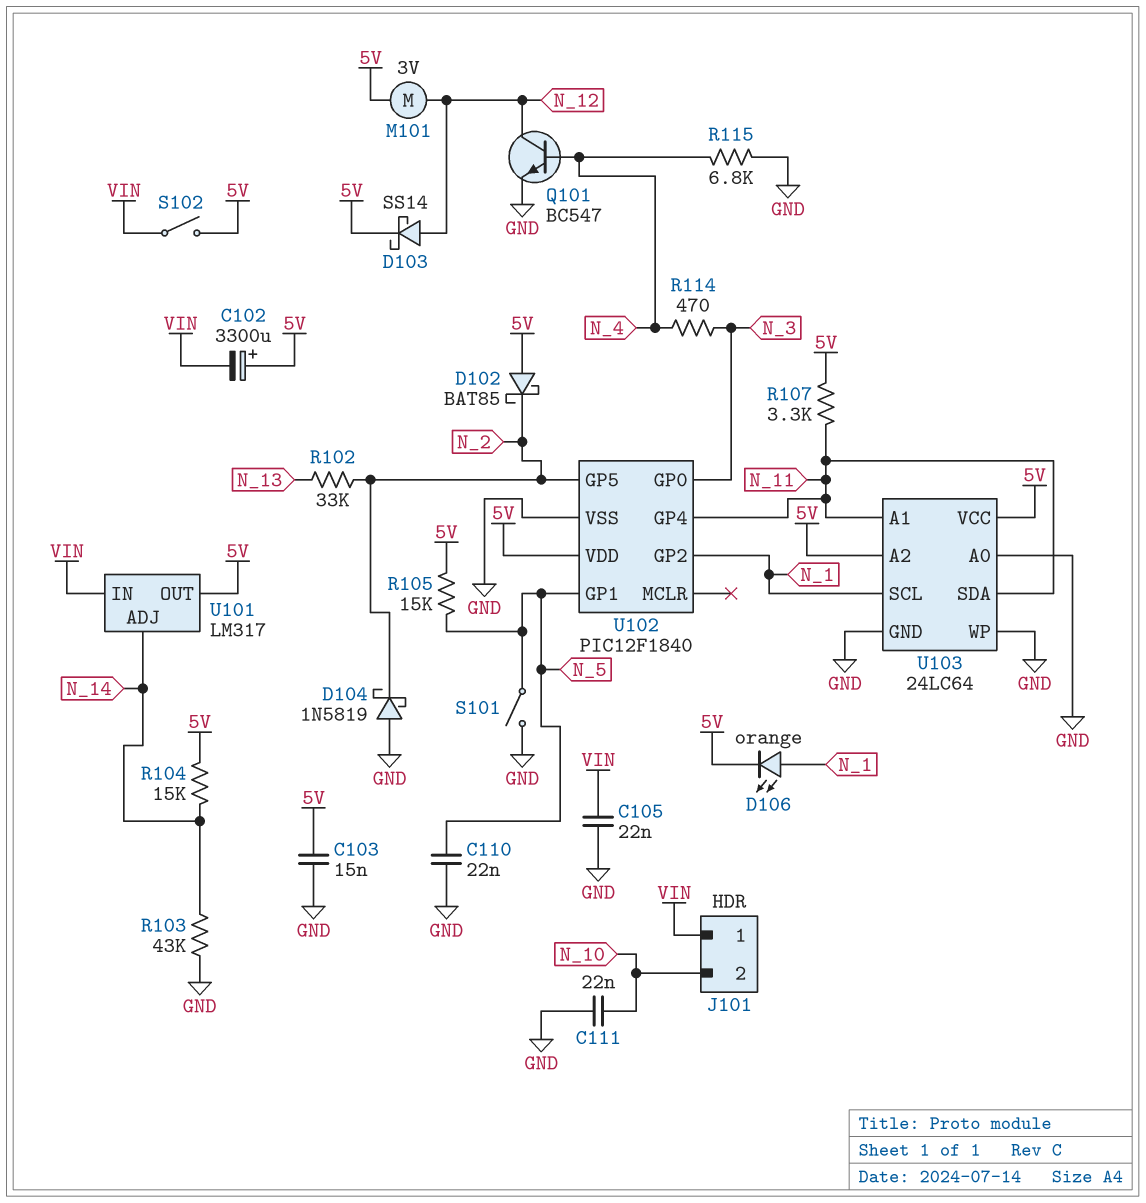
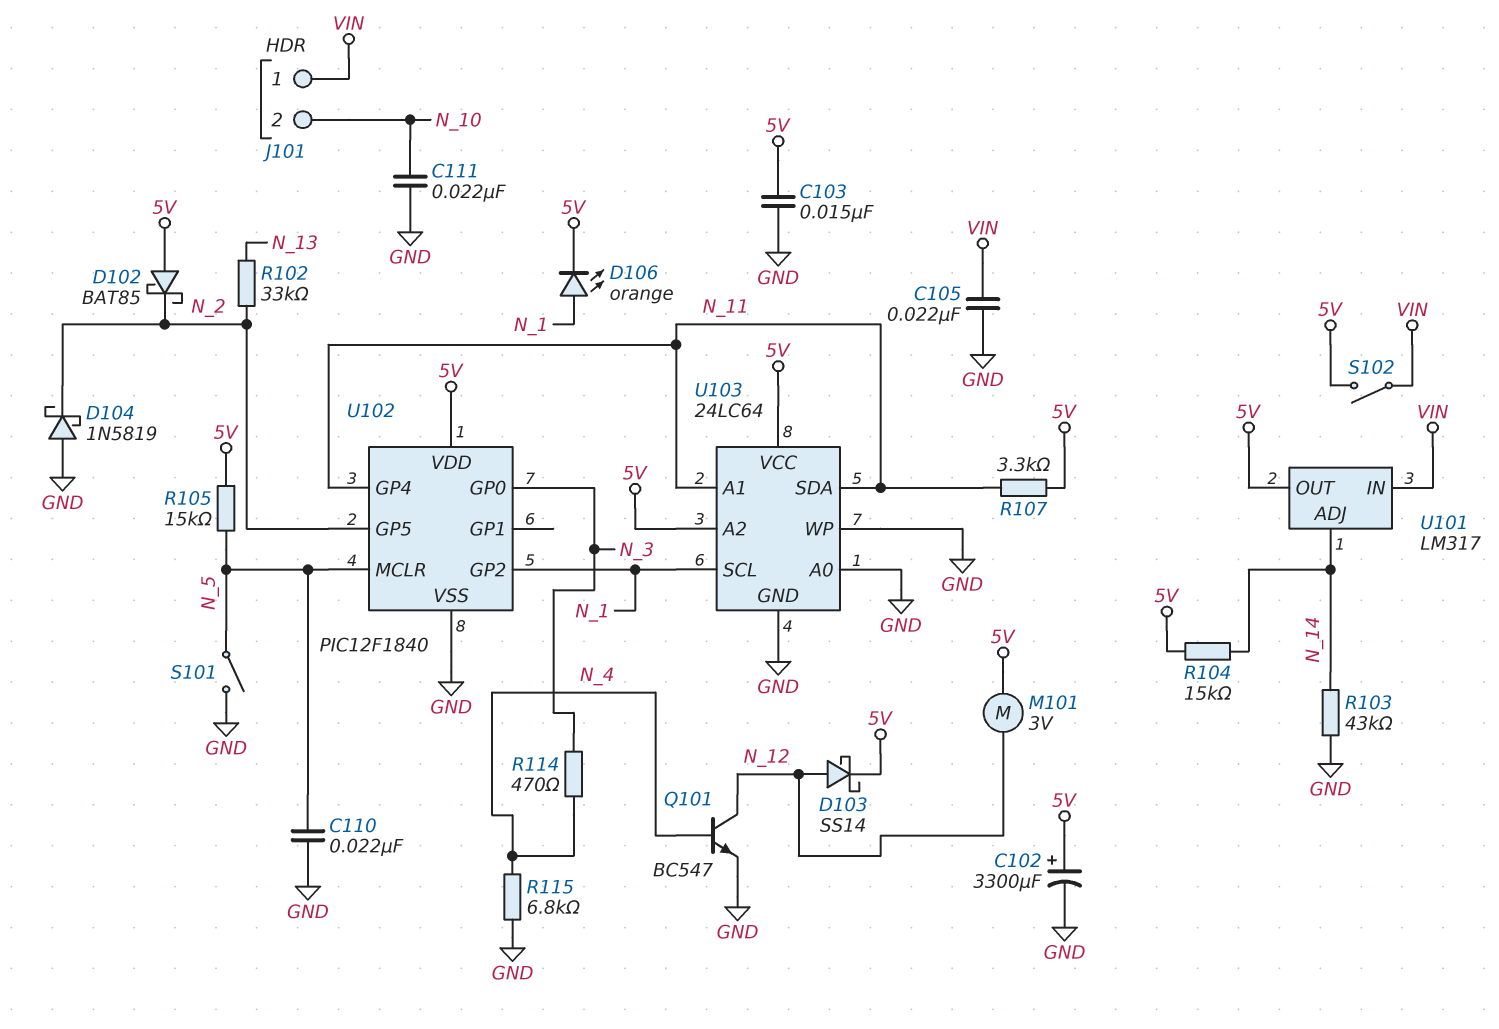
C102: 3300uF (plus 5V, minus VIN) -> 3300uF (plus 5V, minus GND)
U102 pin GP1: N_5 -> none
U102 pin MCLR: none -> N_5

